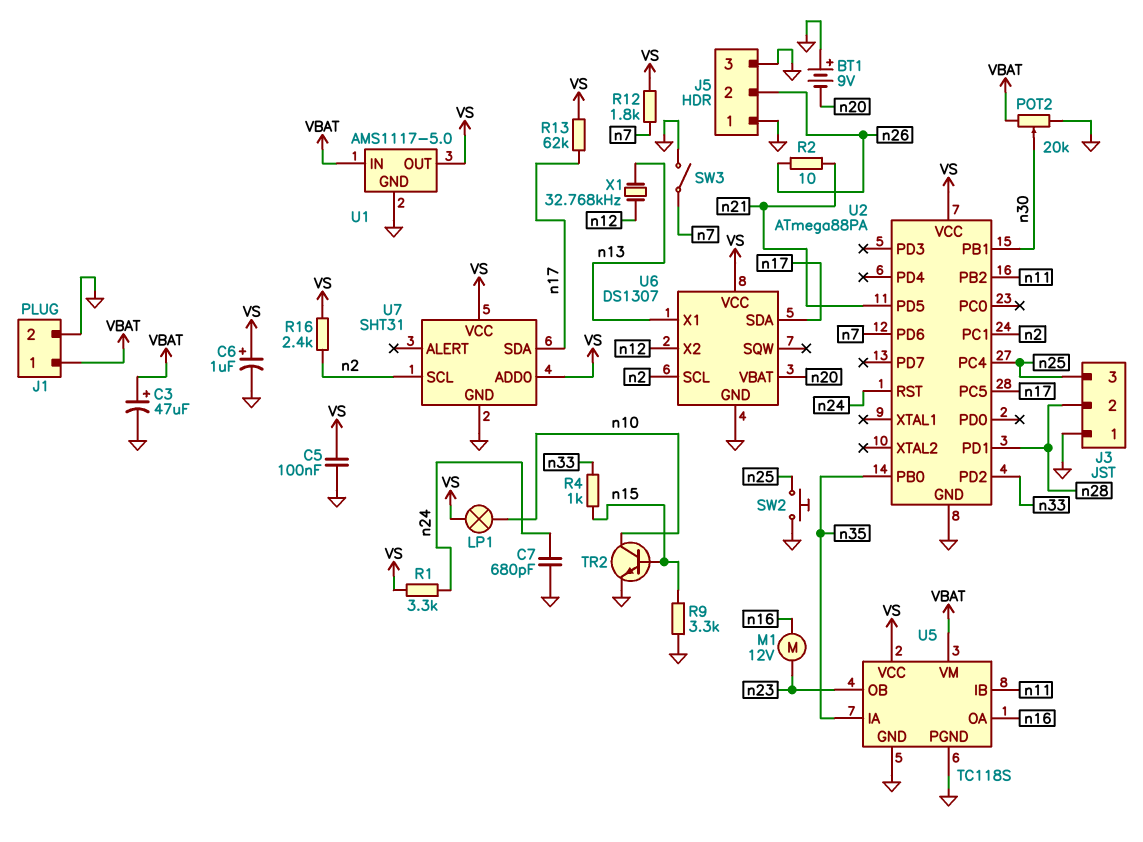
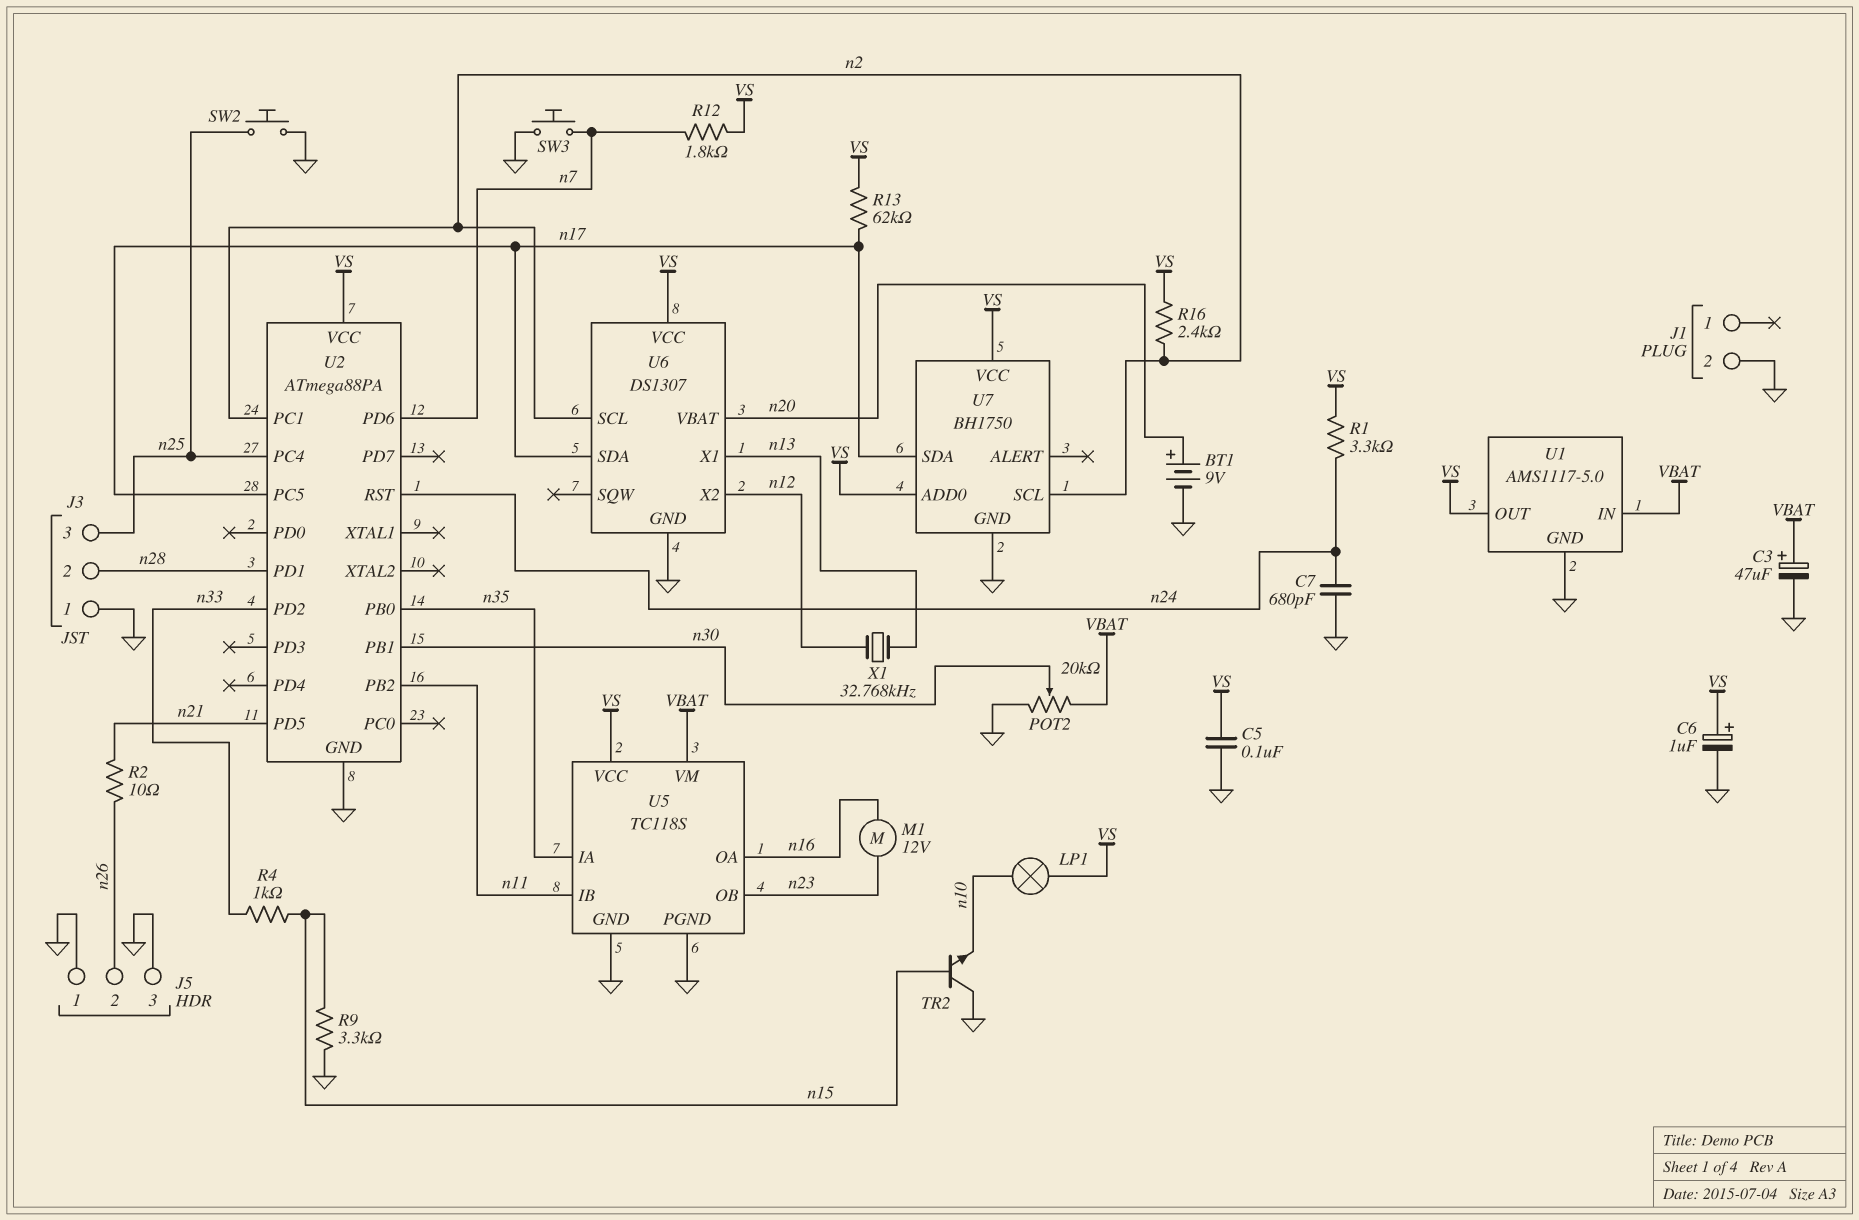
BT1: 9V (plus GND, minus n20) -> 9V (plus n20, minus GND)
J1 pin 1: VBAT -> none
SW3: switch (GND, n7) -> button (GND, n7)
TR2: NPN (B n15, C n10, E GND) -> NPN (B n15, C GND, E n10)
U7: SHT31 -> BH1750

